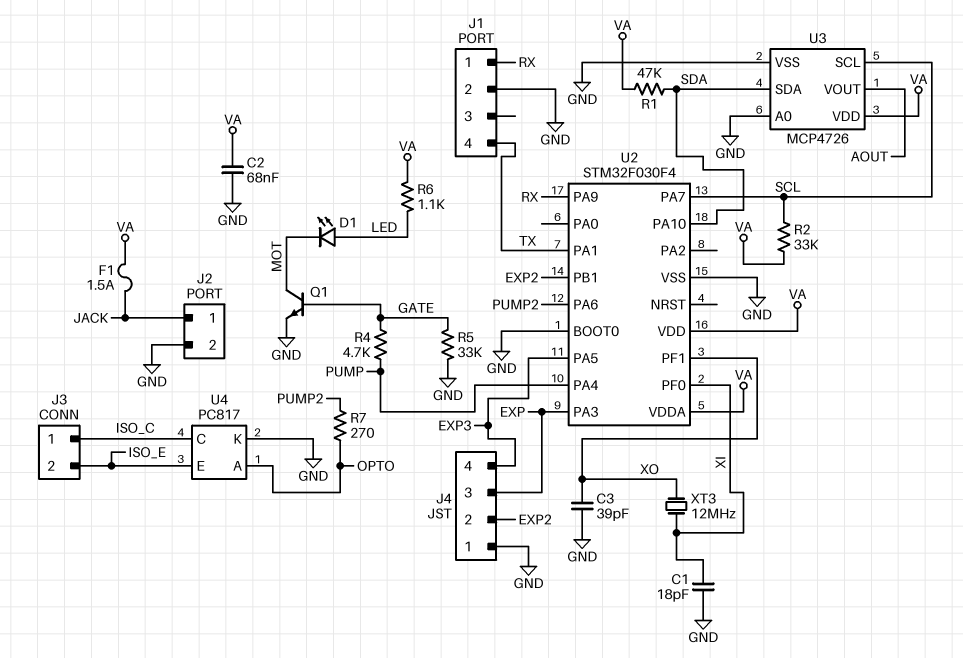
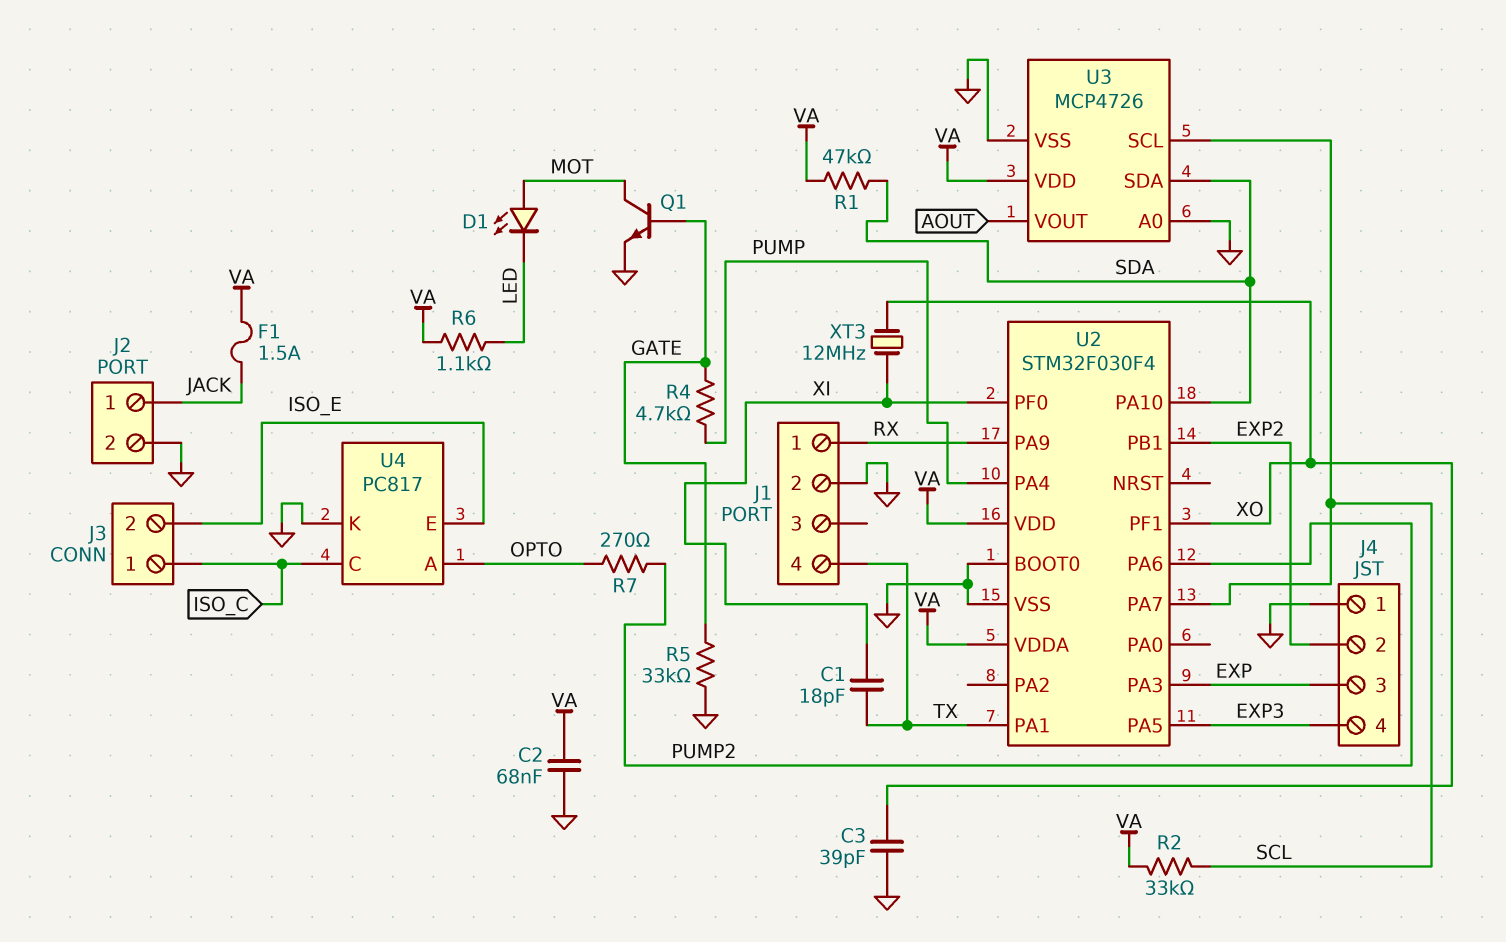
C1: 18pF (GND, XI) -> 18pF (TX, XI)
D1: LED (A LED, K MOT) -> LED (A MOT, K LED)

